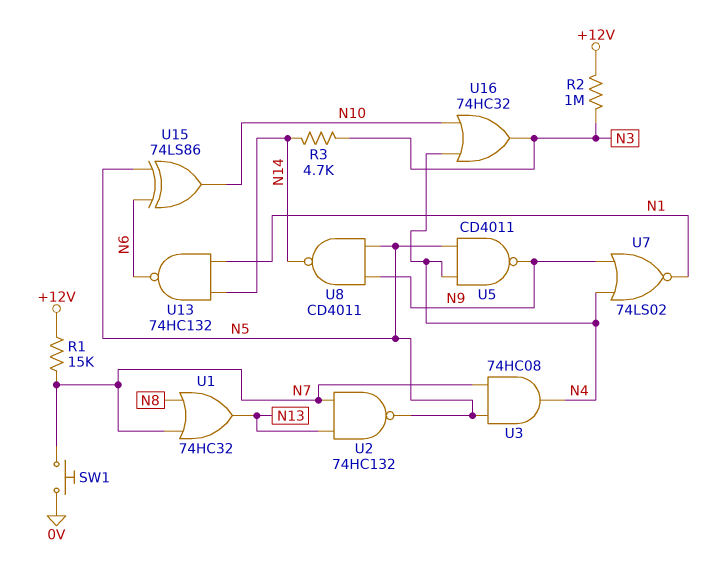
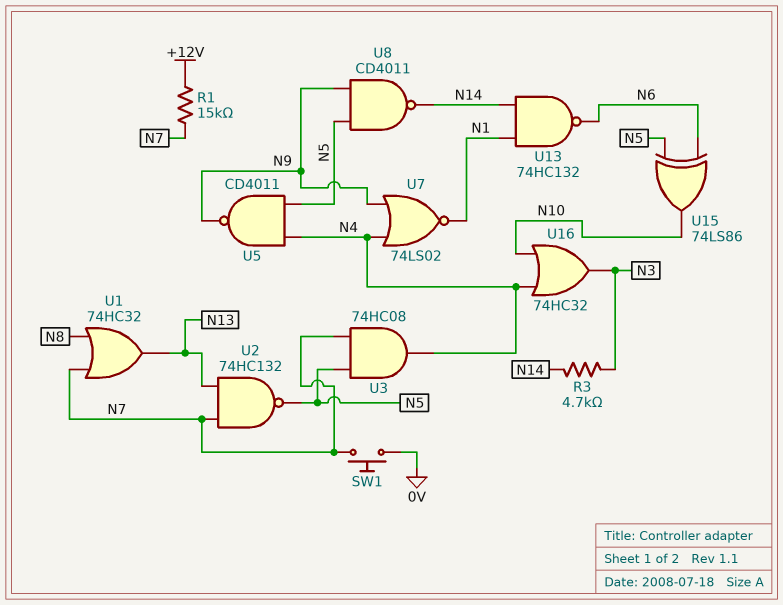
R2: 1M (+12V, N3) -> none

